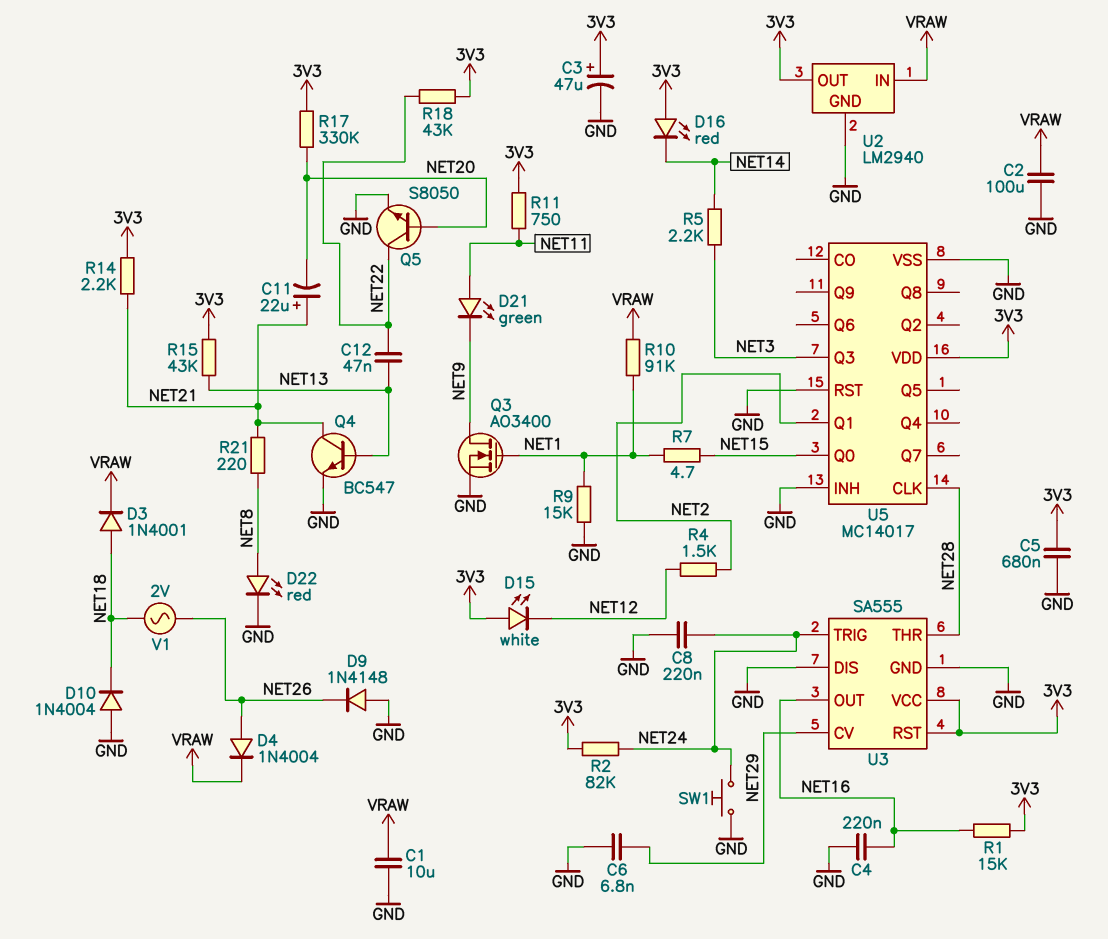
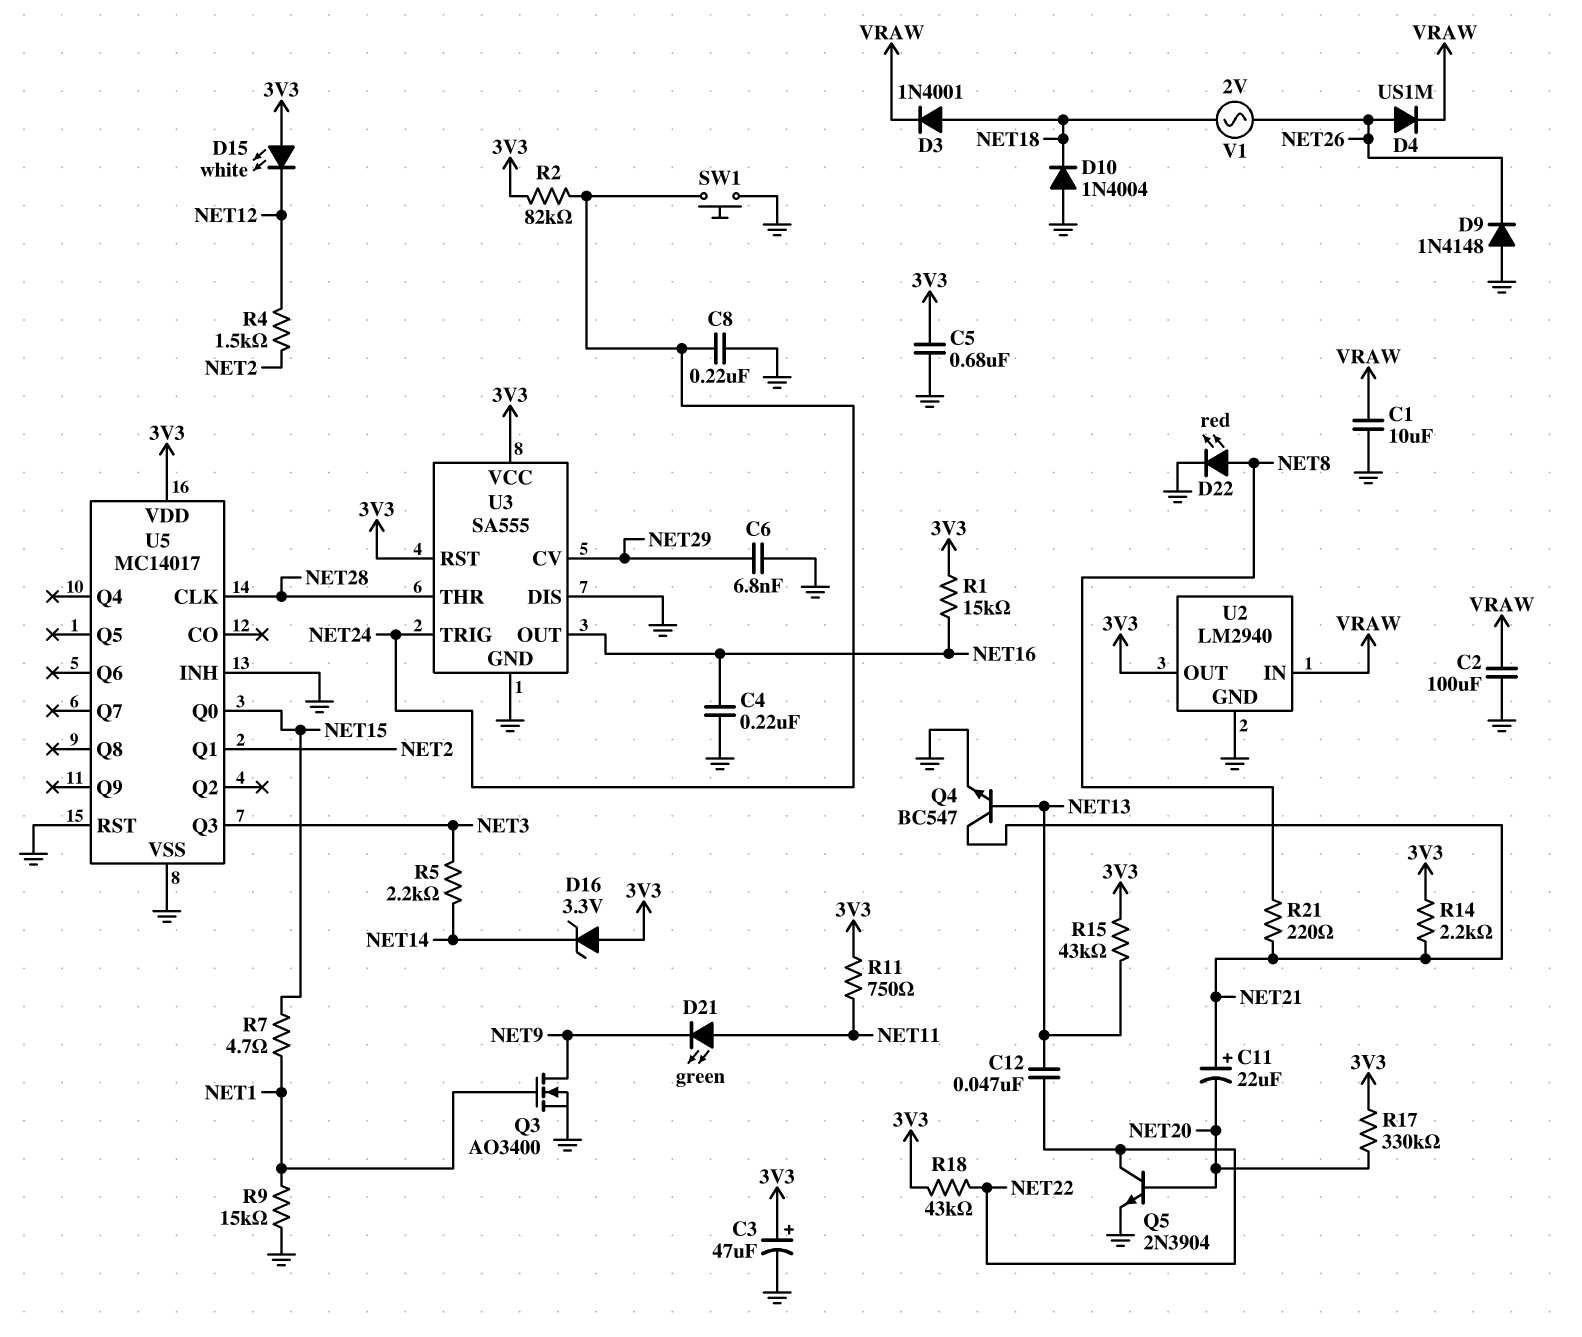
D4: diode 1N4004 (A NET26, K VRAW) -> diode US1M (A NET26, K VRAW)
D16: LED red (A 3V3, K NET14) -> zener 3.3V (A 3V3, K NET14)
Q5: NPN S8050 (B NET20, C NET22, E GND) -> NPN 2N3904 (B NET20, C NET22, E GND)
R10: 91k (NET1, VRAW) -> none

